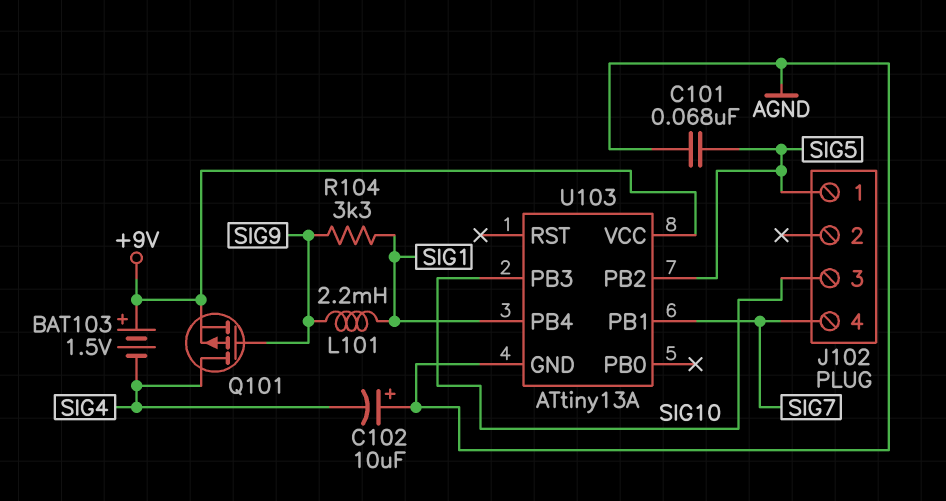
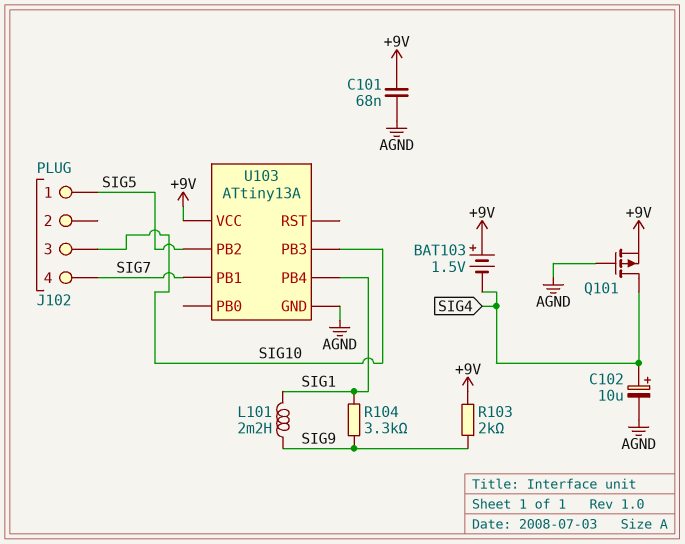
C101: 68nF (AGND, SIG5) -> 68nF (+9V, AGND)
C102: 10uF (plus AGND, minus SIG4) -> 10uF (plus SIG4, minus AGND)
Q101: PMOS (G SIG9, D SIG4, S +9V) -> PMOS (G AGND, D SIG4, S +9V)
R103: none -> 2k (+9V, SIG9)

